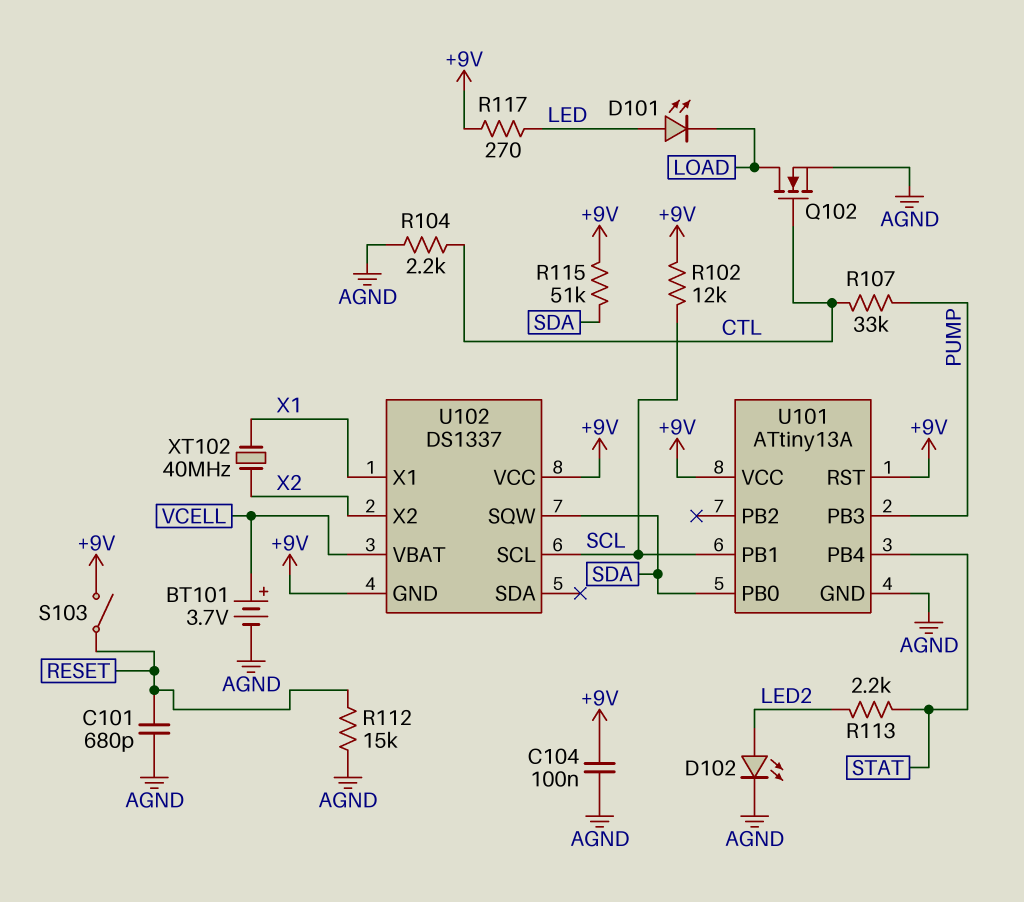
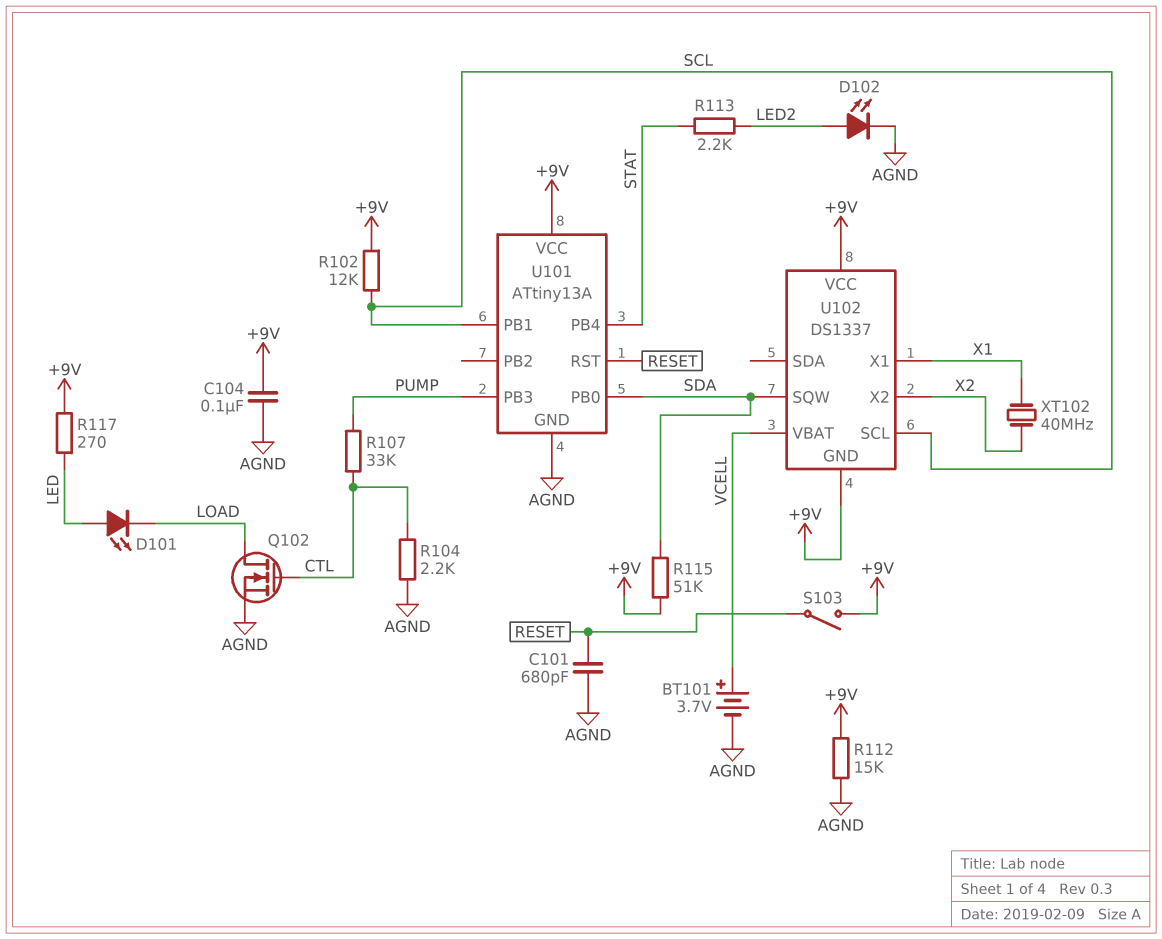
R112: 15k (AGND, RESET) -> 15k (+9V, AGND)
U101 pin RST: +9V -> RESET

